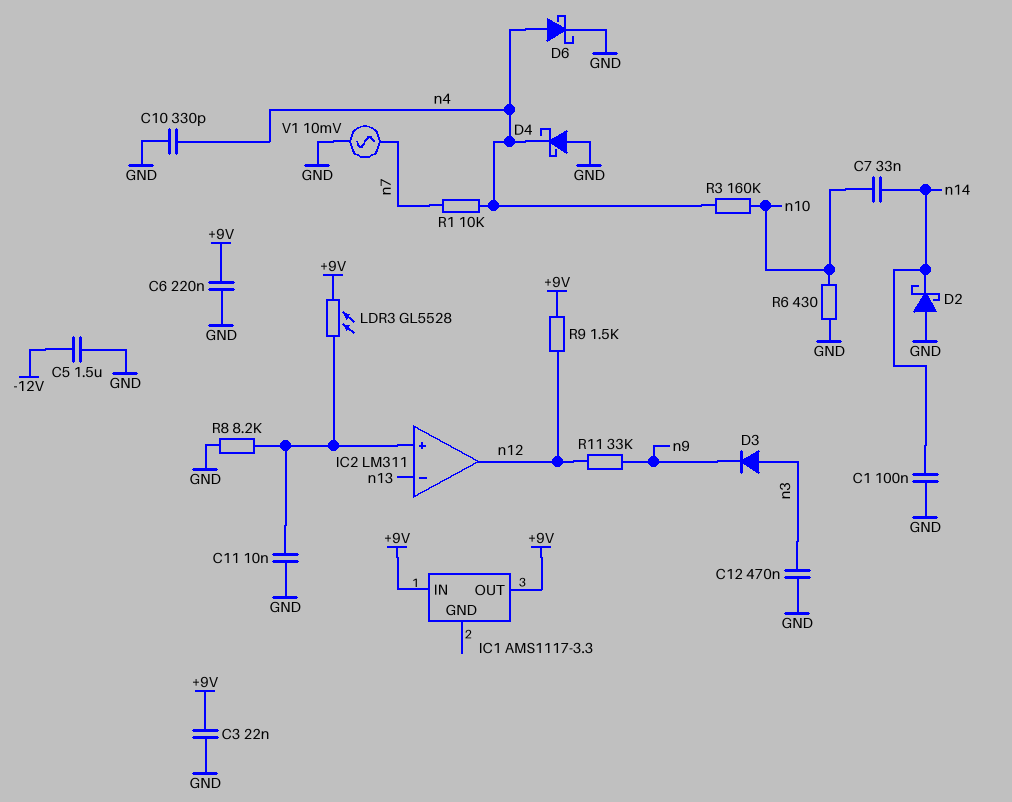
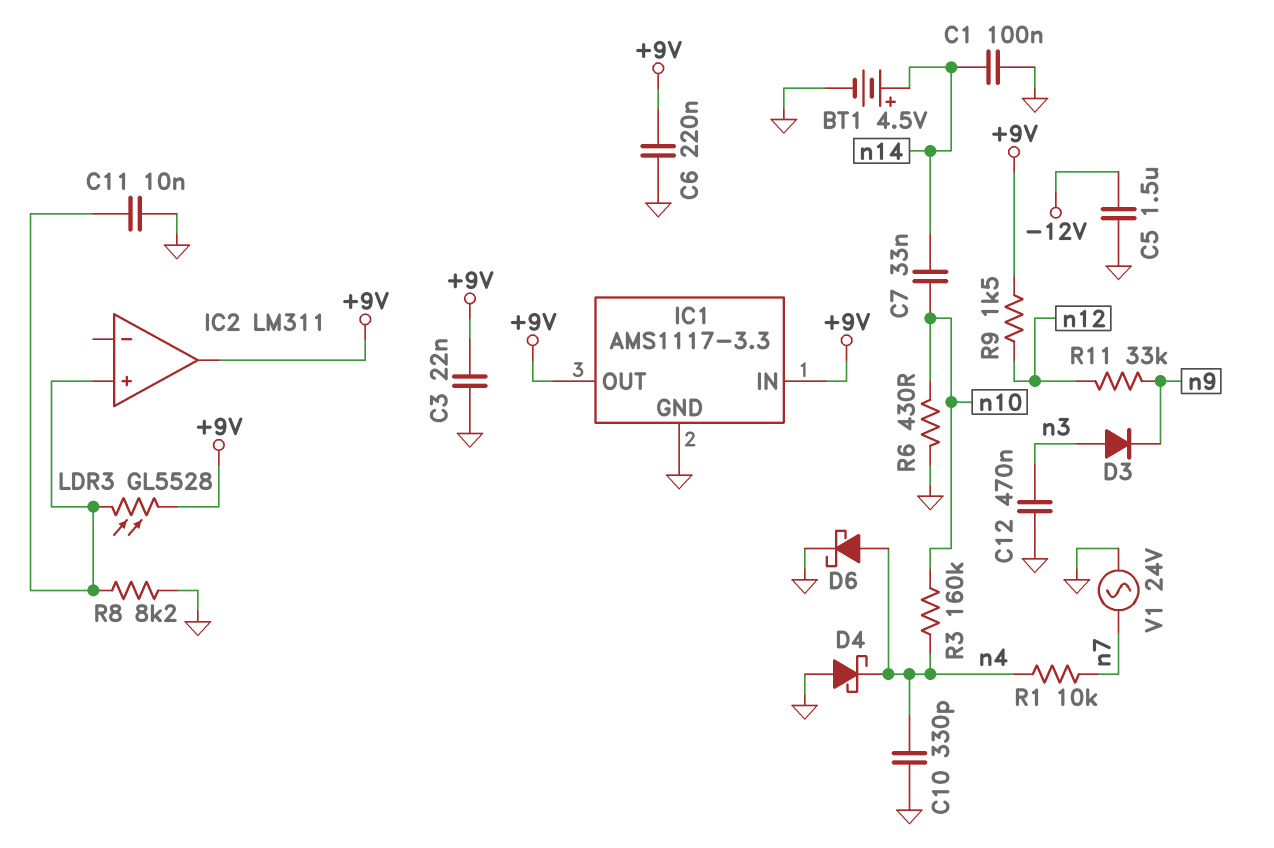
BT1: none -> 4.5V (plus n14, minus GND)
D2: schottky (A GND, K n14) -> none
IC1 pin GND: none -> GND
IC2 pin in-: n13 -> none
IC2 pin out: n12 -> +9V
V1: AC 10mV (GND, n7) -> AC 24V (GND, n7)

